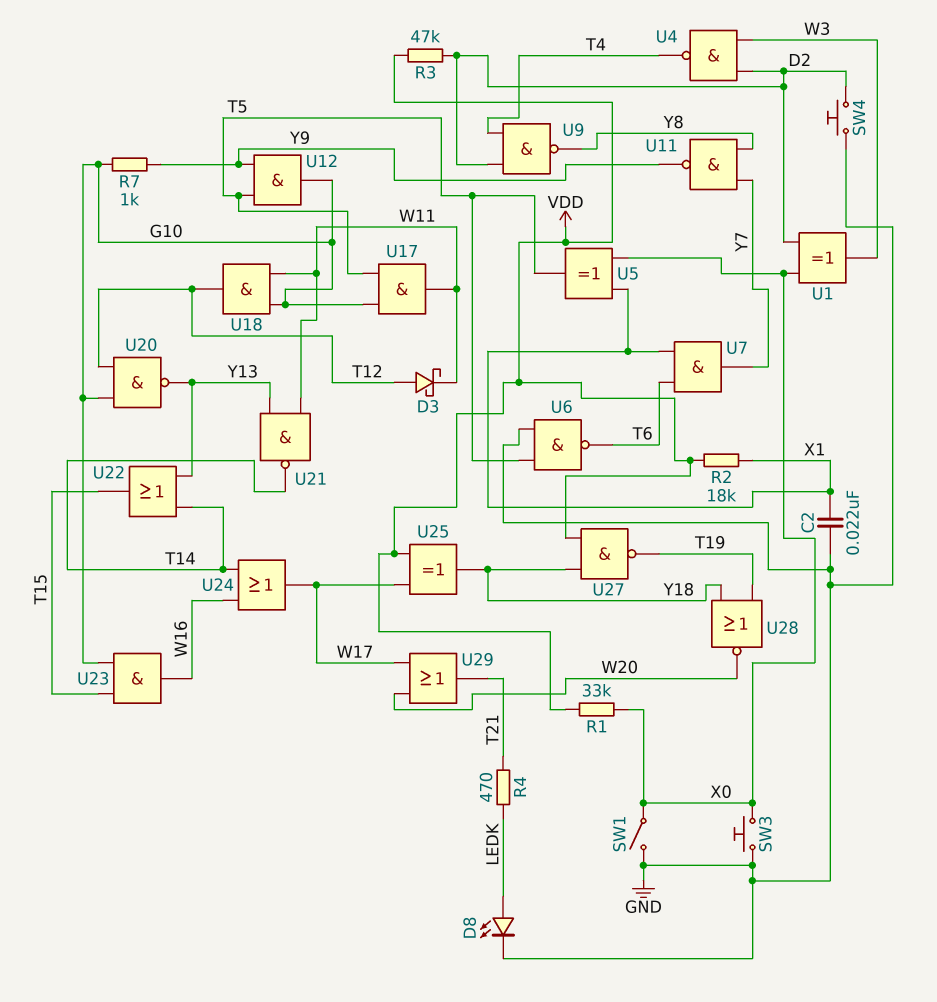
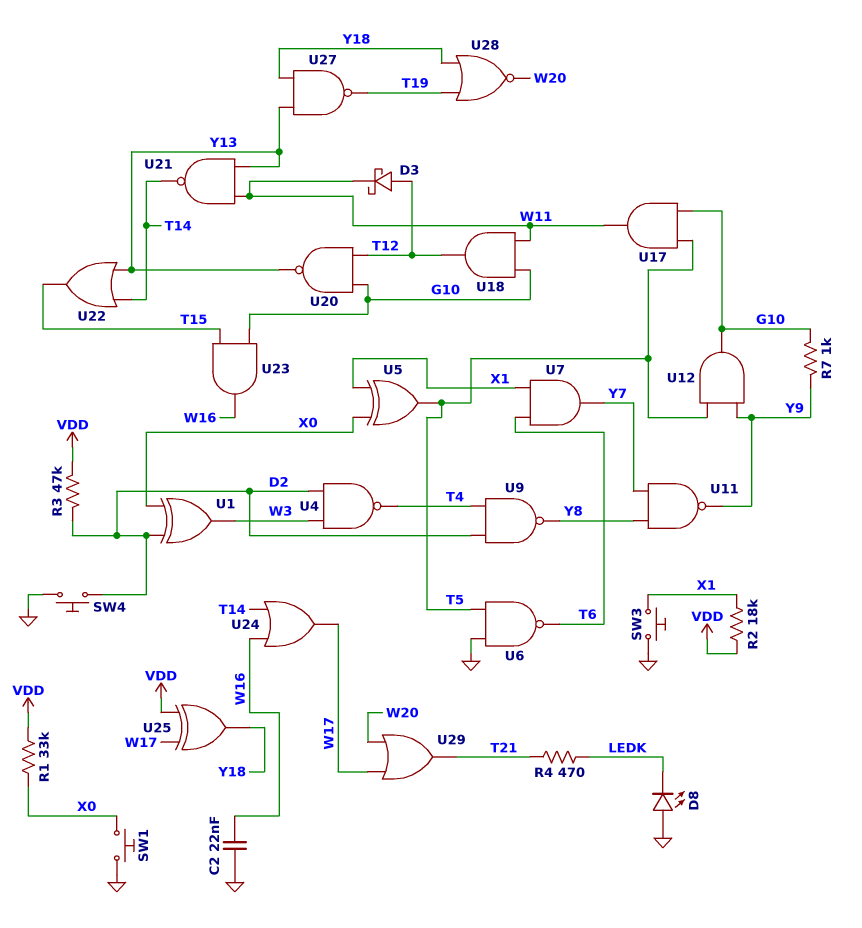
C2: 22nF (GND, X1) -> 22nF (GND, W16)
D8: LED (A LEDK, K GND) -> LED (A GND, K LEDK)
SW1: switch (GND, X0) -> button (GND, X0)
SW3: button (GND, X0) -> button (GND, X1)
U27: NAND (in VDD, in Y18, out T19) -> NAND (in Y13, in Y18, out T19)

